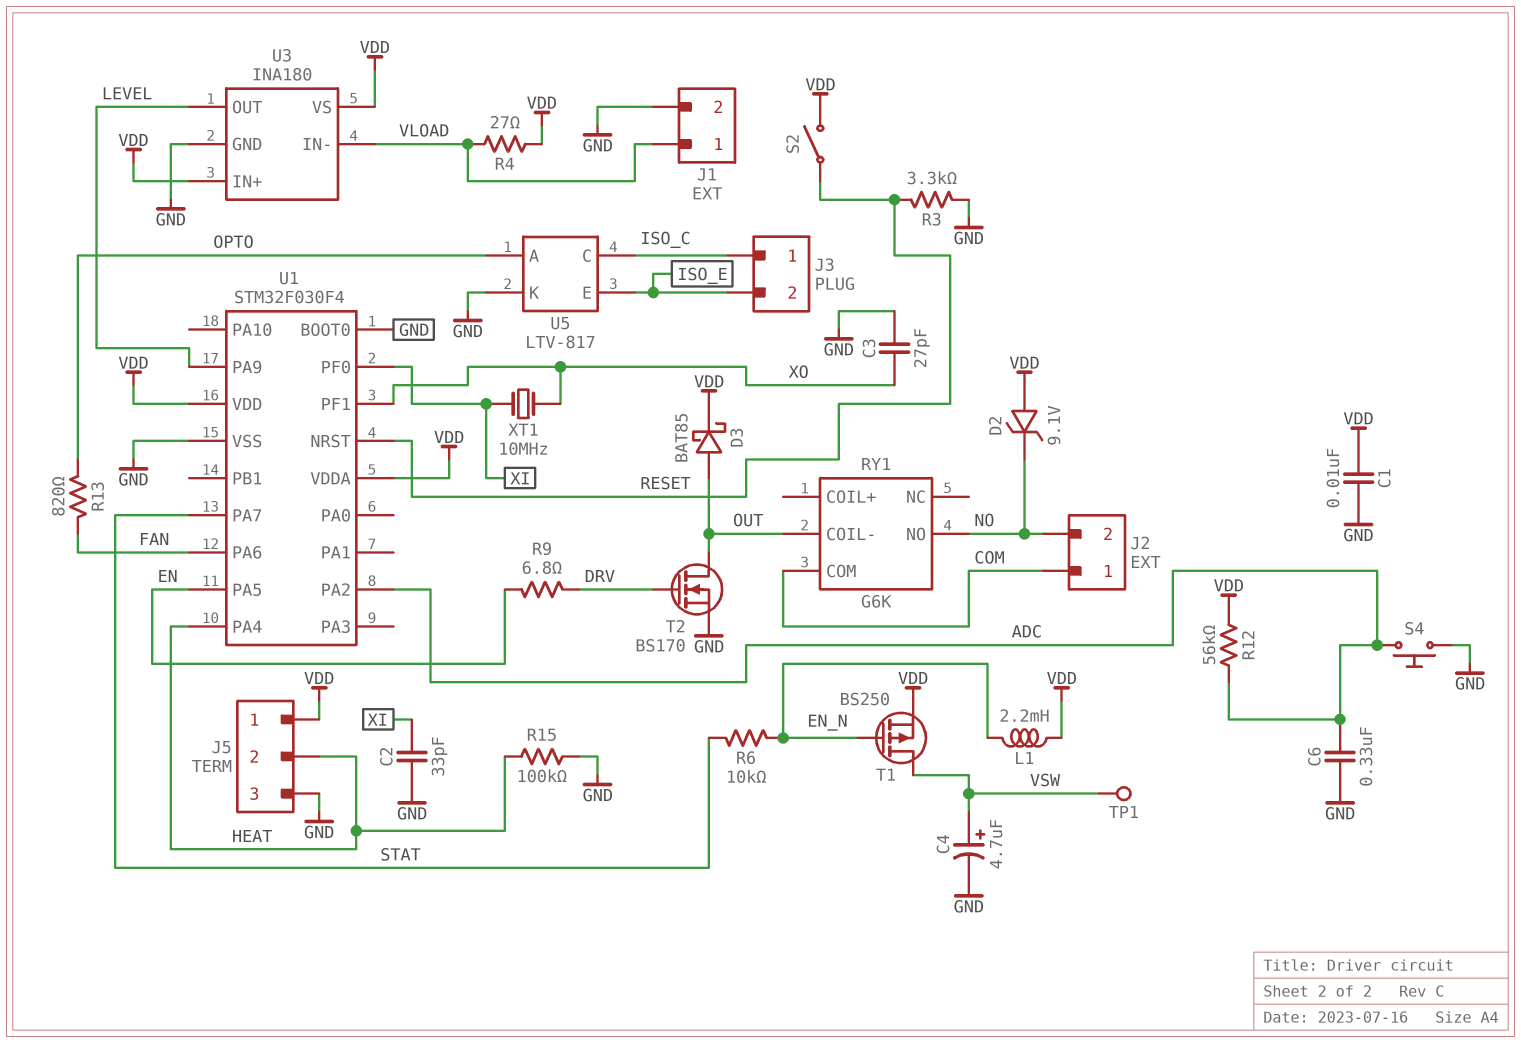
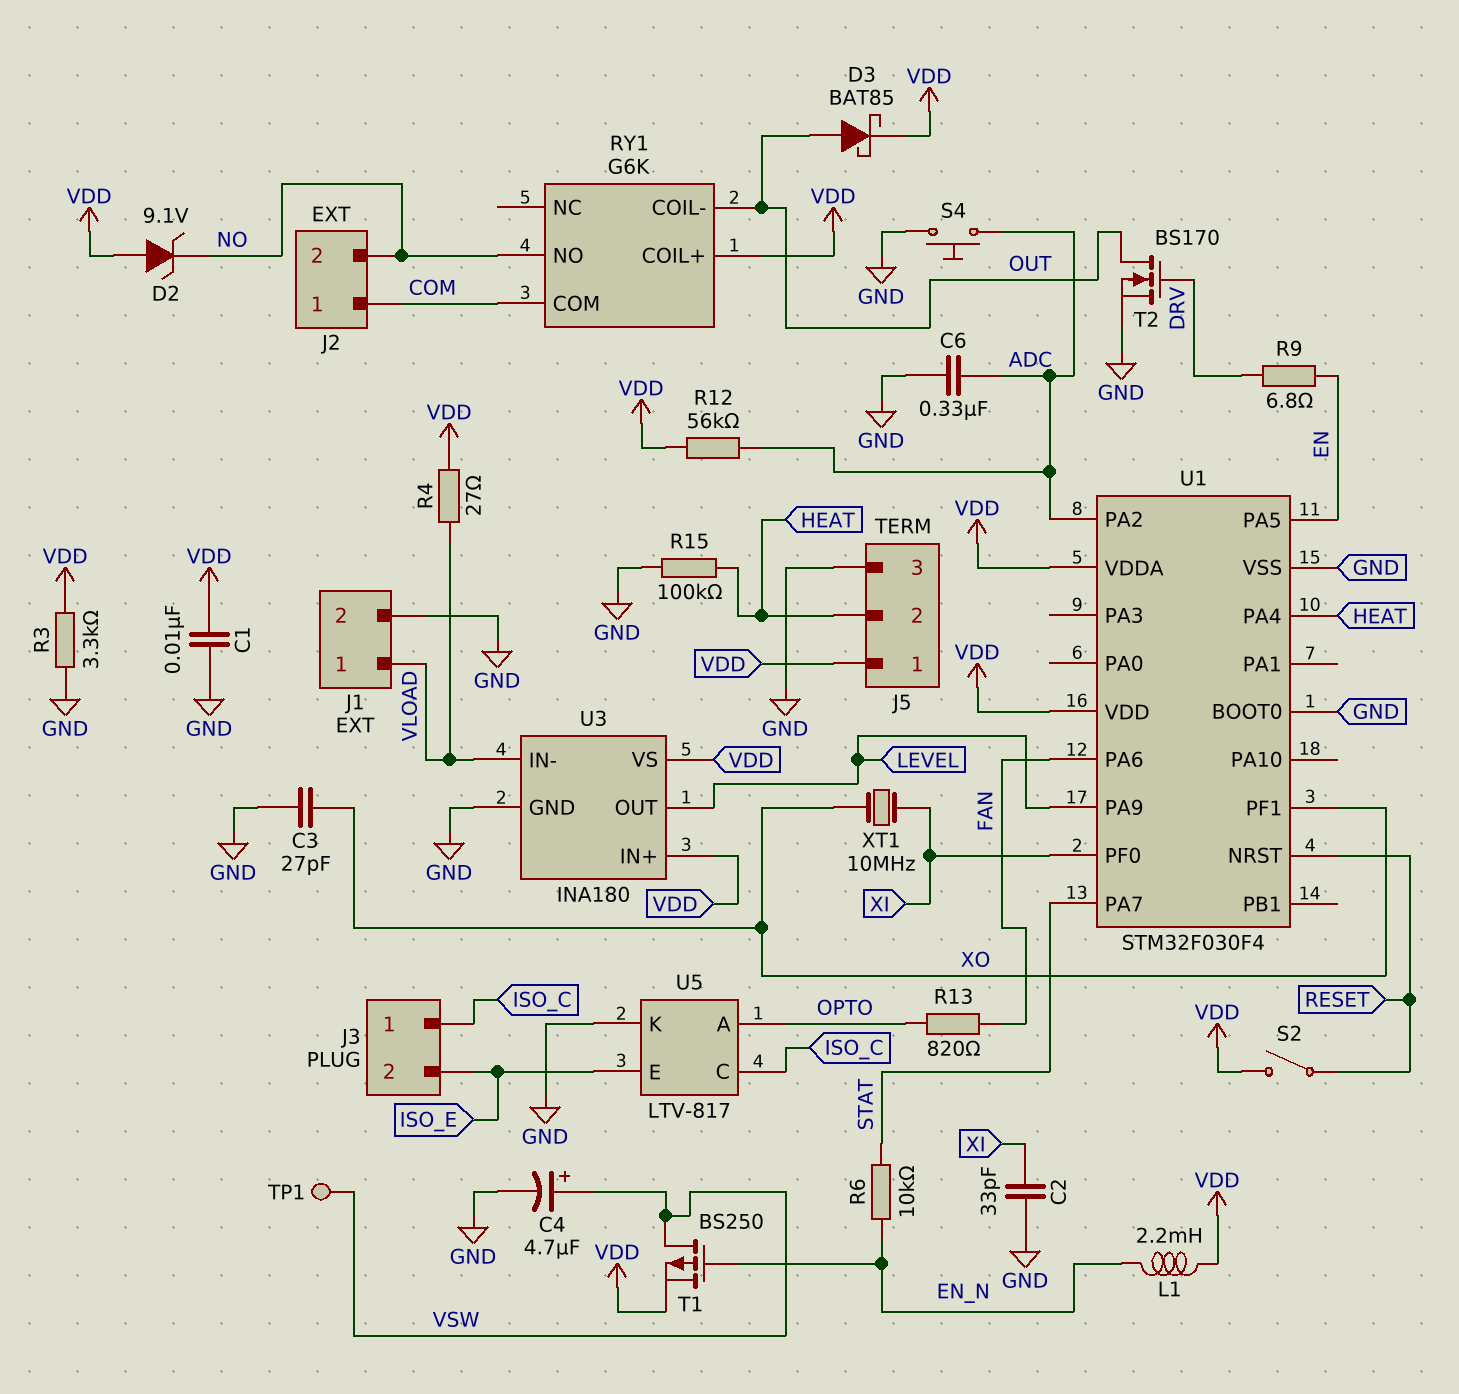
R3: 3.3k (GND, RESET) -> 3.3k (GND, VDD)
RY1 pin COIL+: none -> VDD

